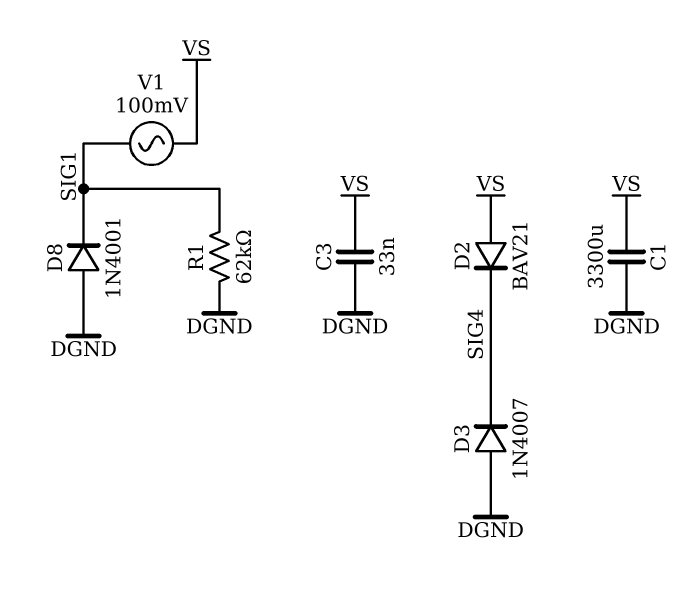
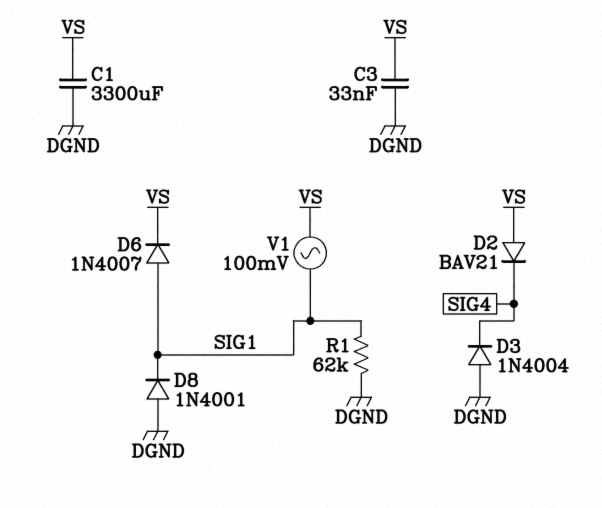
D3: diode 1N4007 (A DGND, K SIG4) -> diode 1N4004 (A DGND, K SIG4)
D6: none -> diode 1N4007 (A SIG1, K VS)

